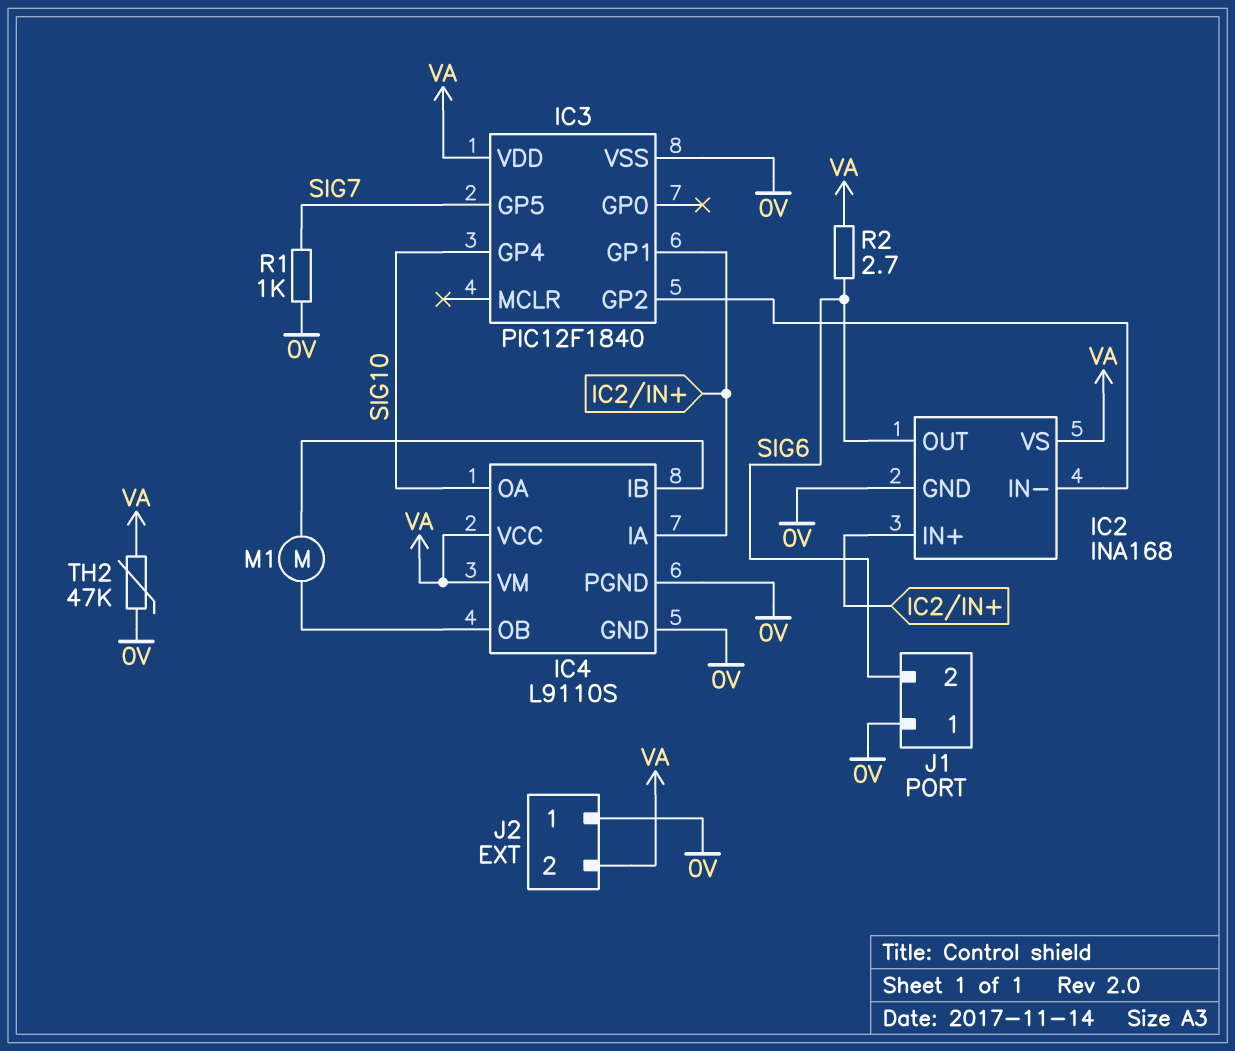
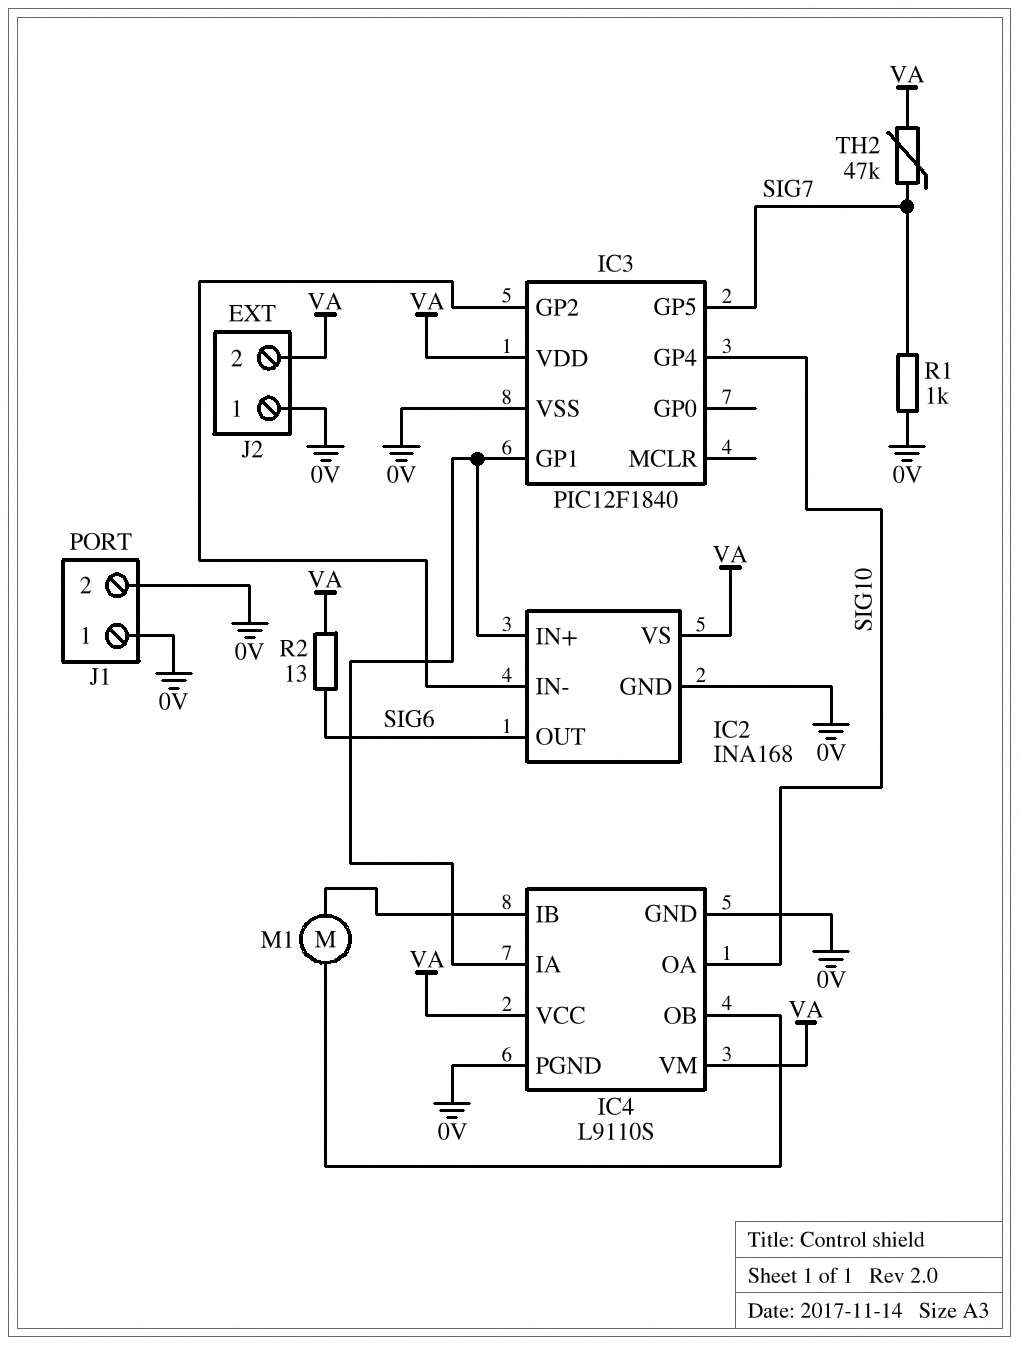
J1 pin 2: SIG6 -> 0V
R2: 2.7 (SIG6, VA) -> 13 (SIG6, VA)
TH2: 47k (0V, VA) -> 47k (SIG7, VA)

